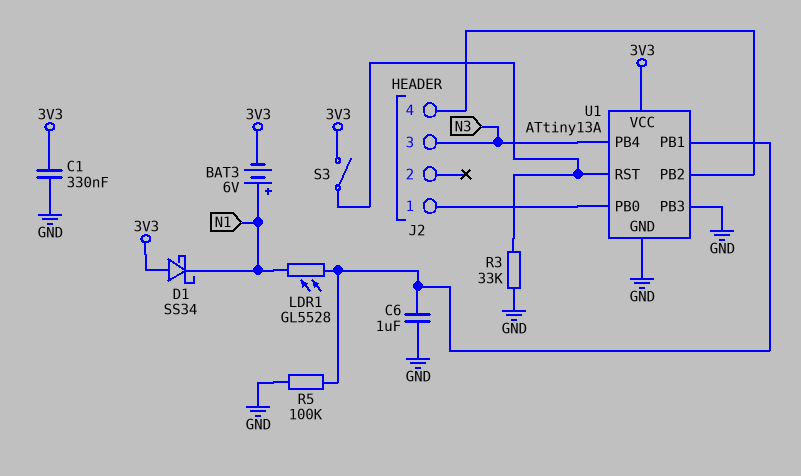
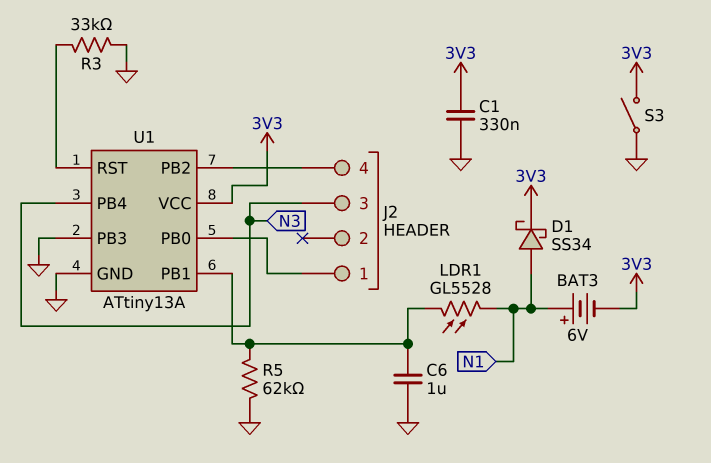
D1: schottky SS34 (A 3V3, K N1) -> schottky SS34 (A N1, K 3V3)
R5: 100k (GND, U1/PB1) -> 62k (GND, U1/PB1)
S3: switch (3V3, U1/RST) -> switch (3V3, GND)

